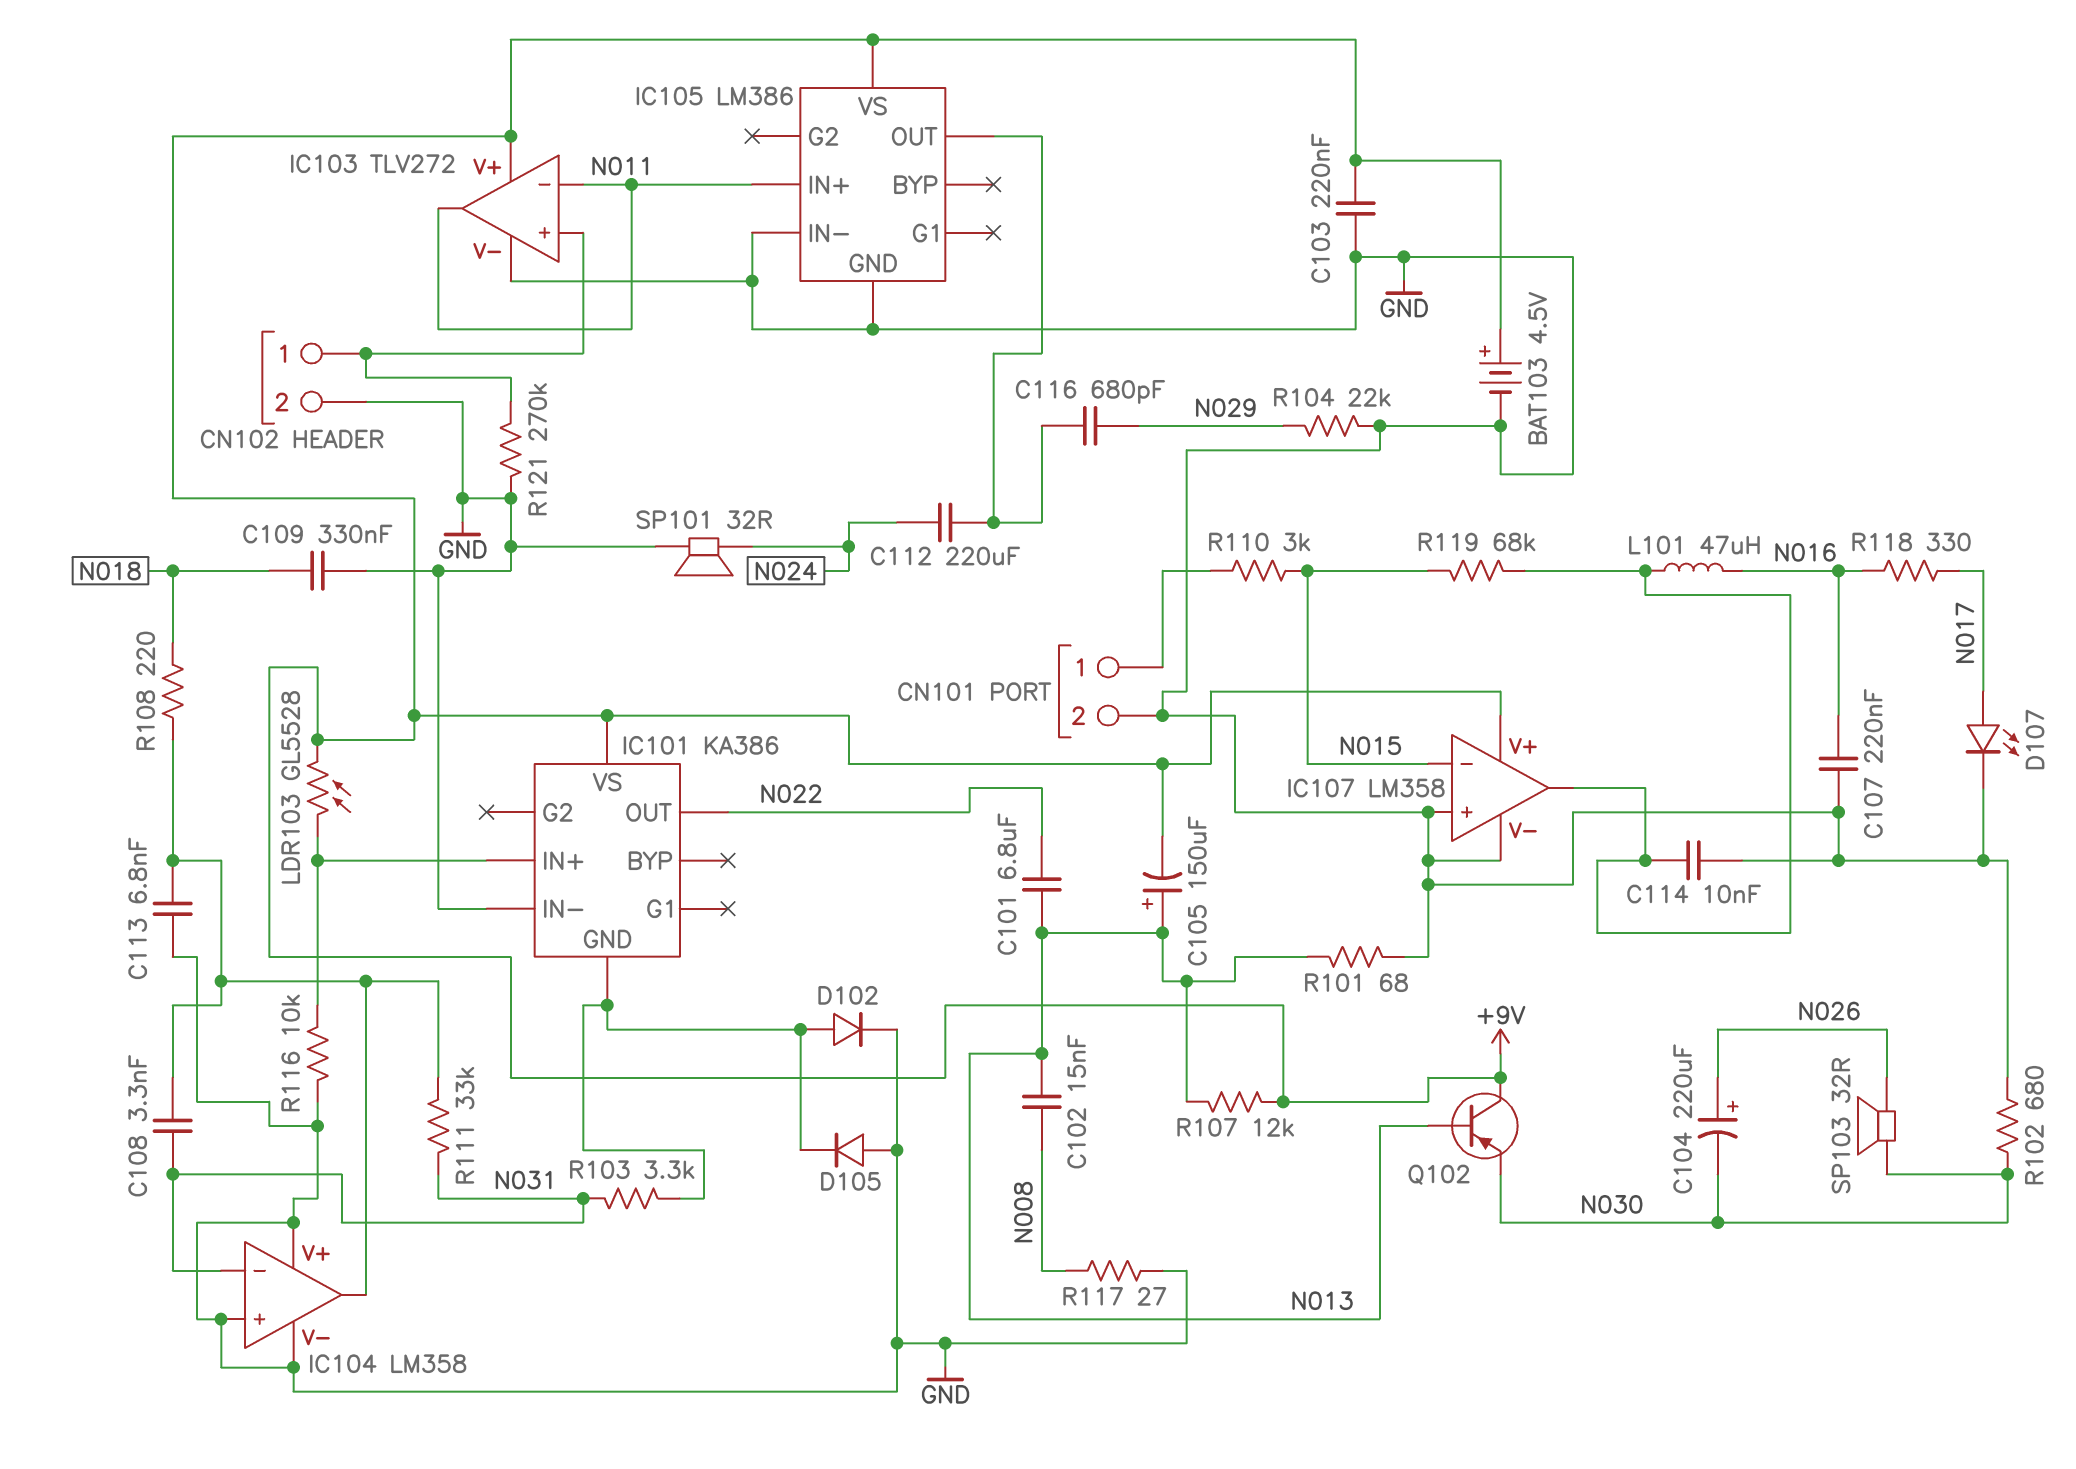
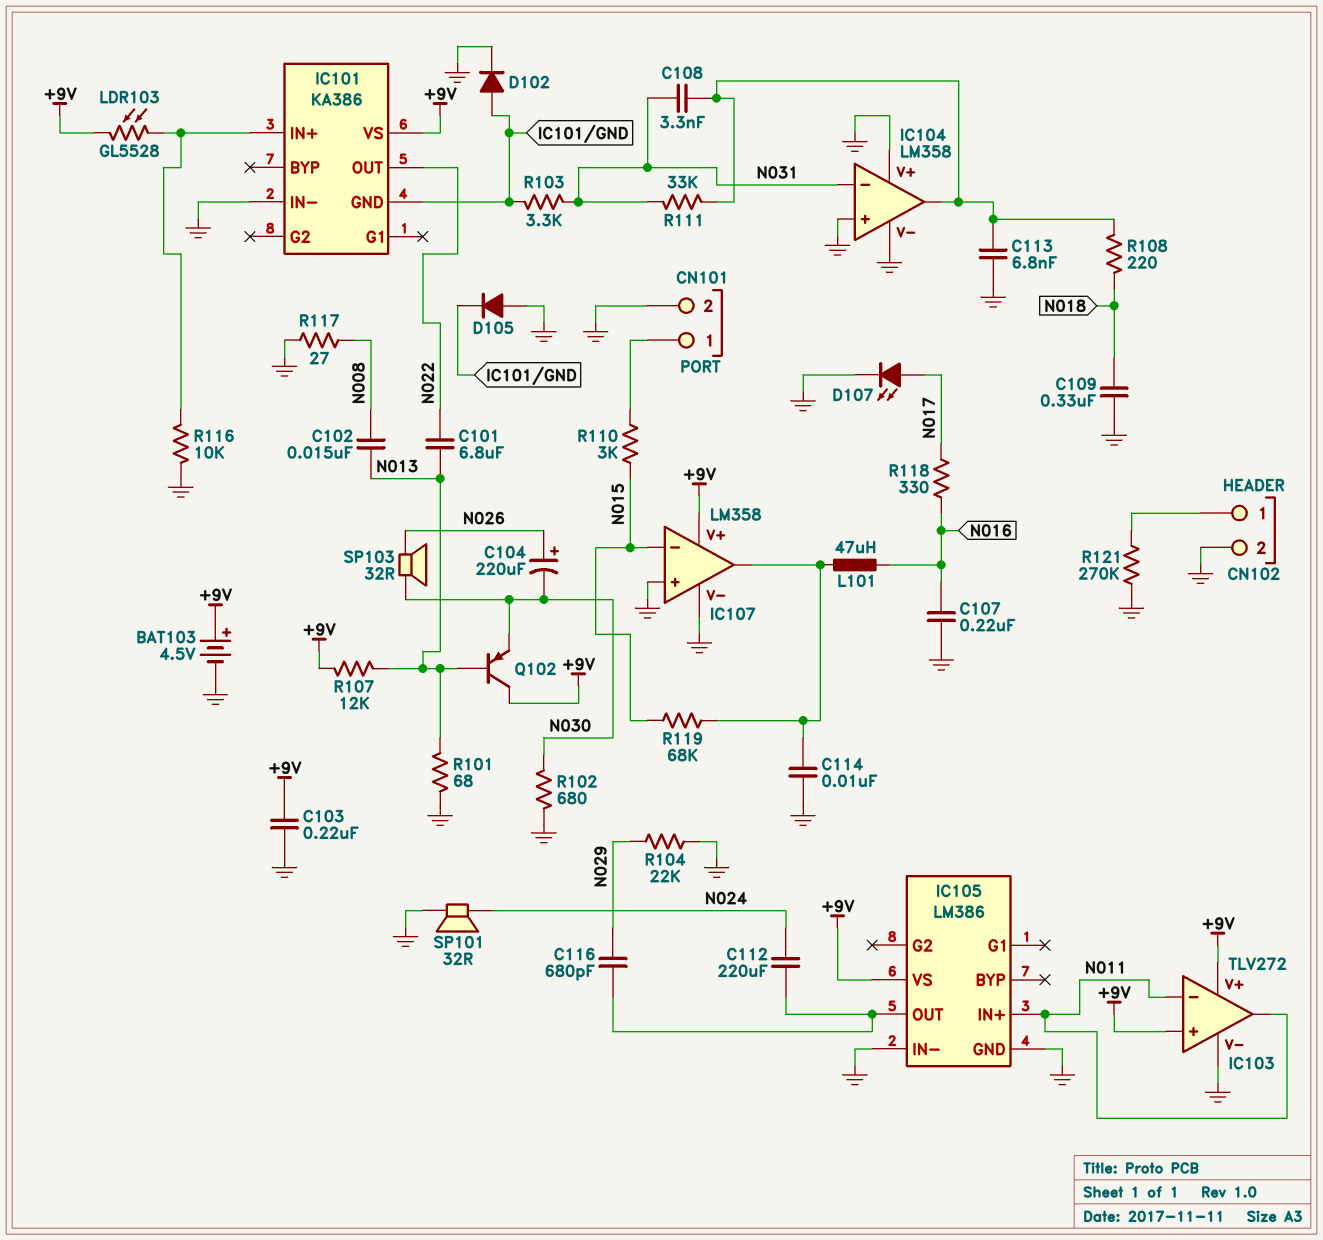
C105: 150uF (plus N013, minus +9V) -> none
IC103 pin in+: CN102/1 -> +9V

